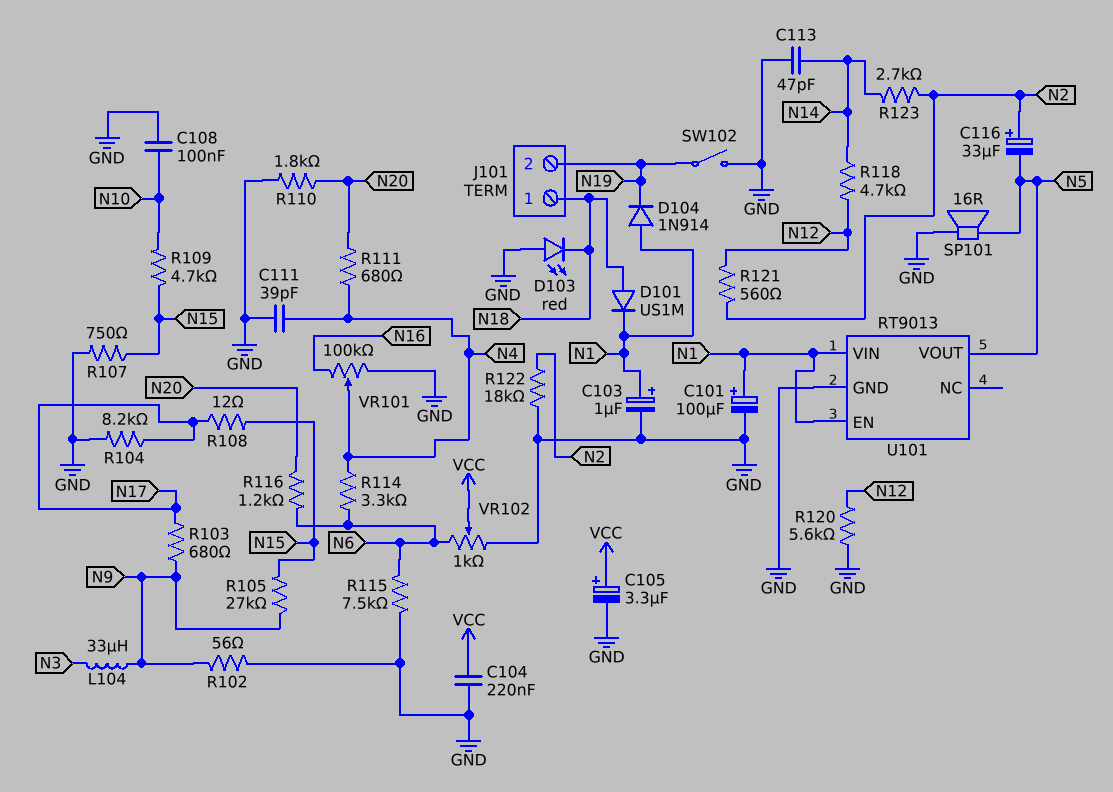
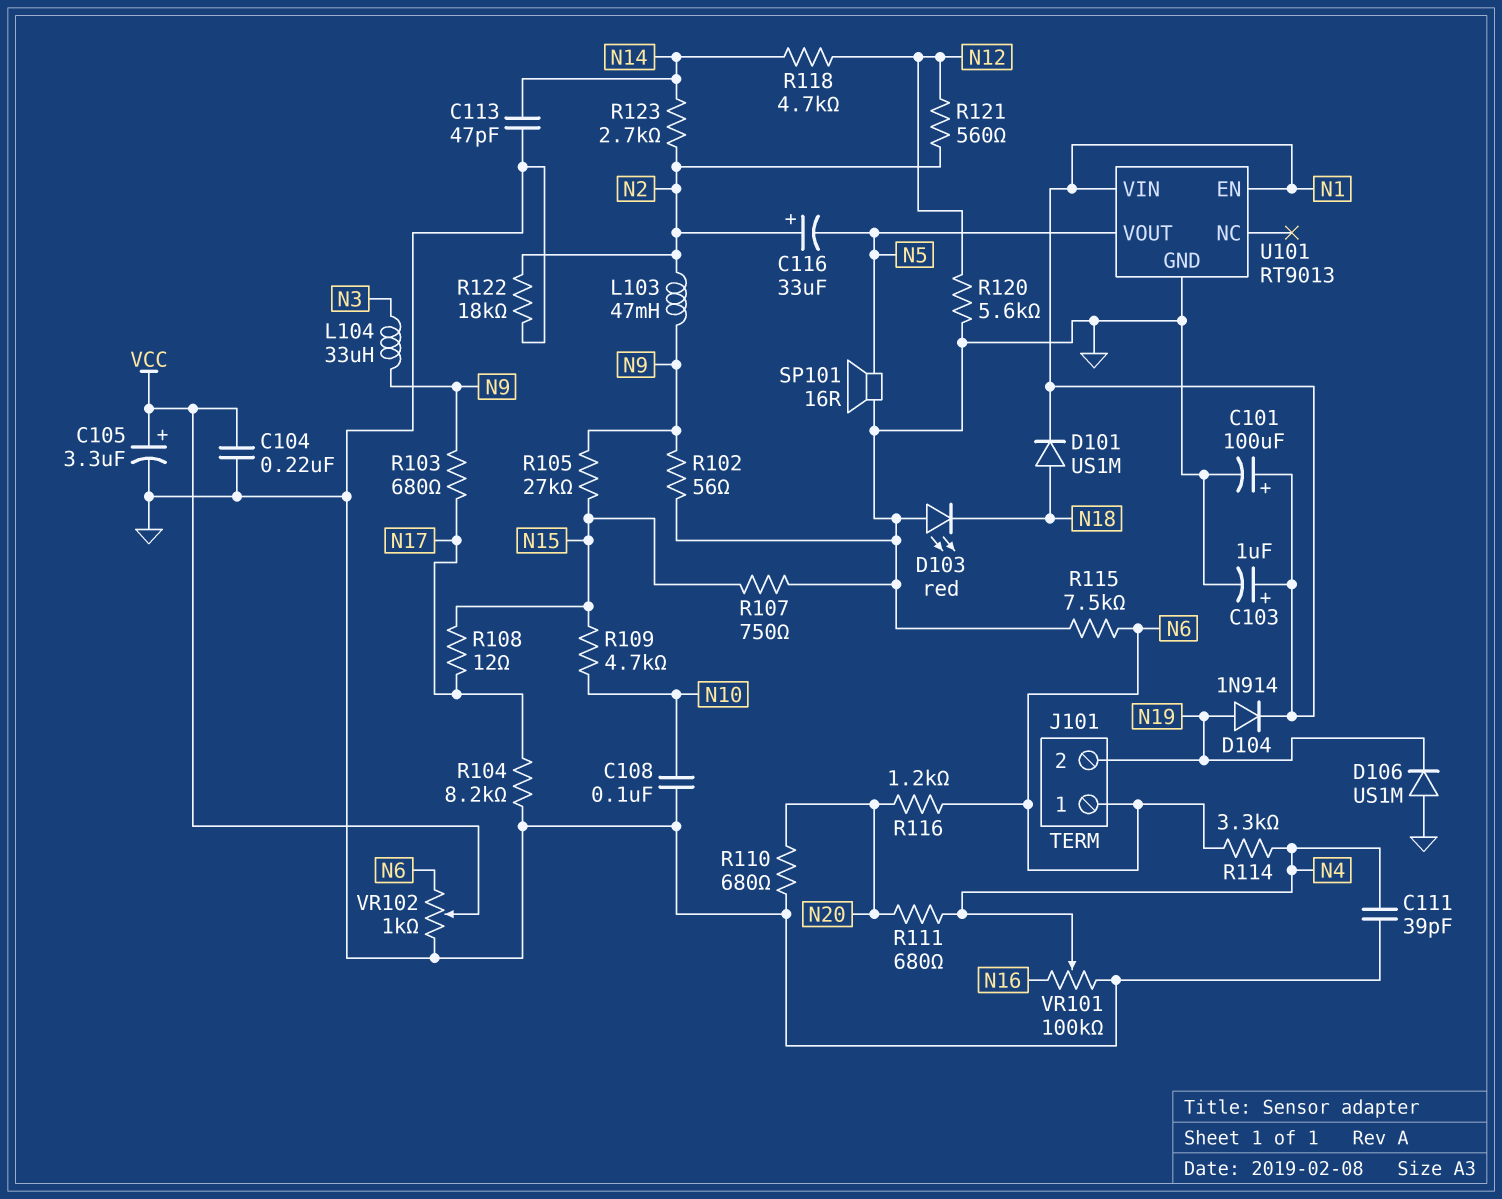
D104: diode 1N914 (A N1, K N19) -> diode 1N914 (A N19, K N1)
D106: none -> diode US1M (A GND, K N19)
J101 pin 1: N18 -> N6
L103: none -> 47mH (N2, N9)
R110: 1.8k (GND, N20) -> 680 (GND, N20)
SW102: switch (GND, N19) -> none

